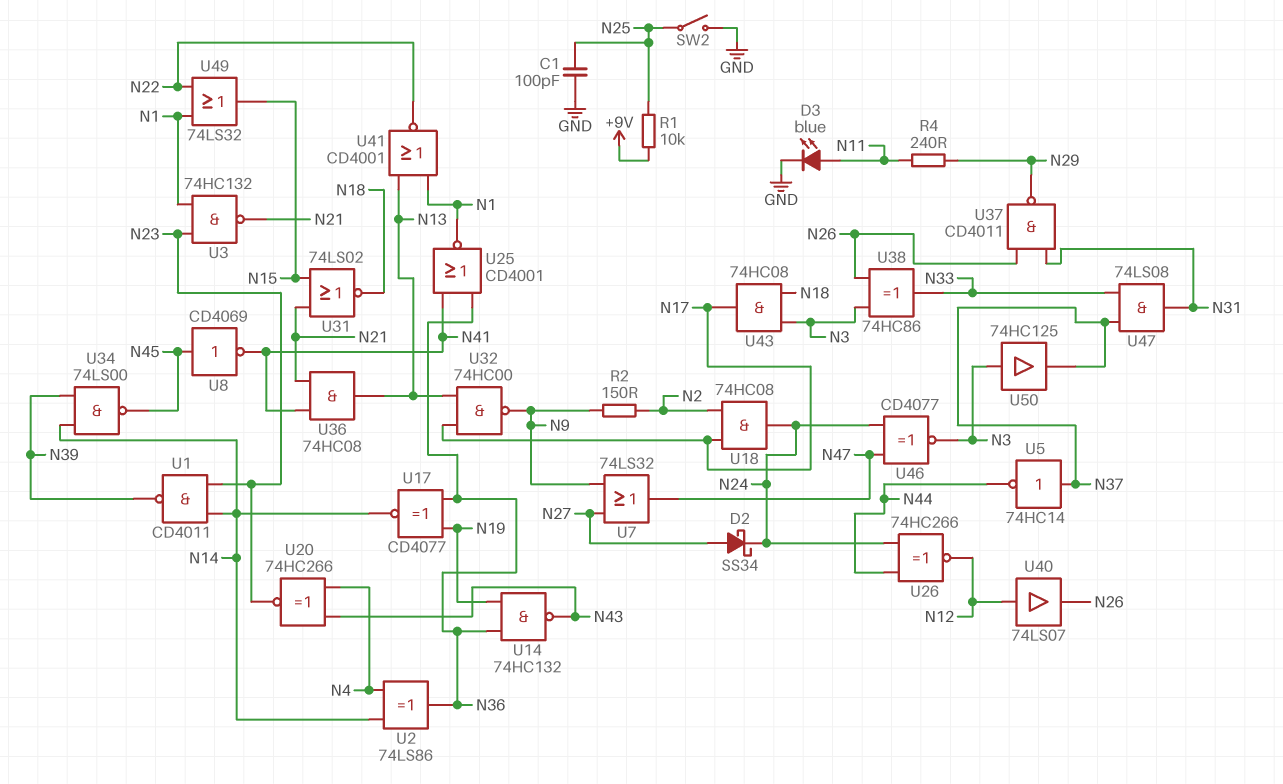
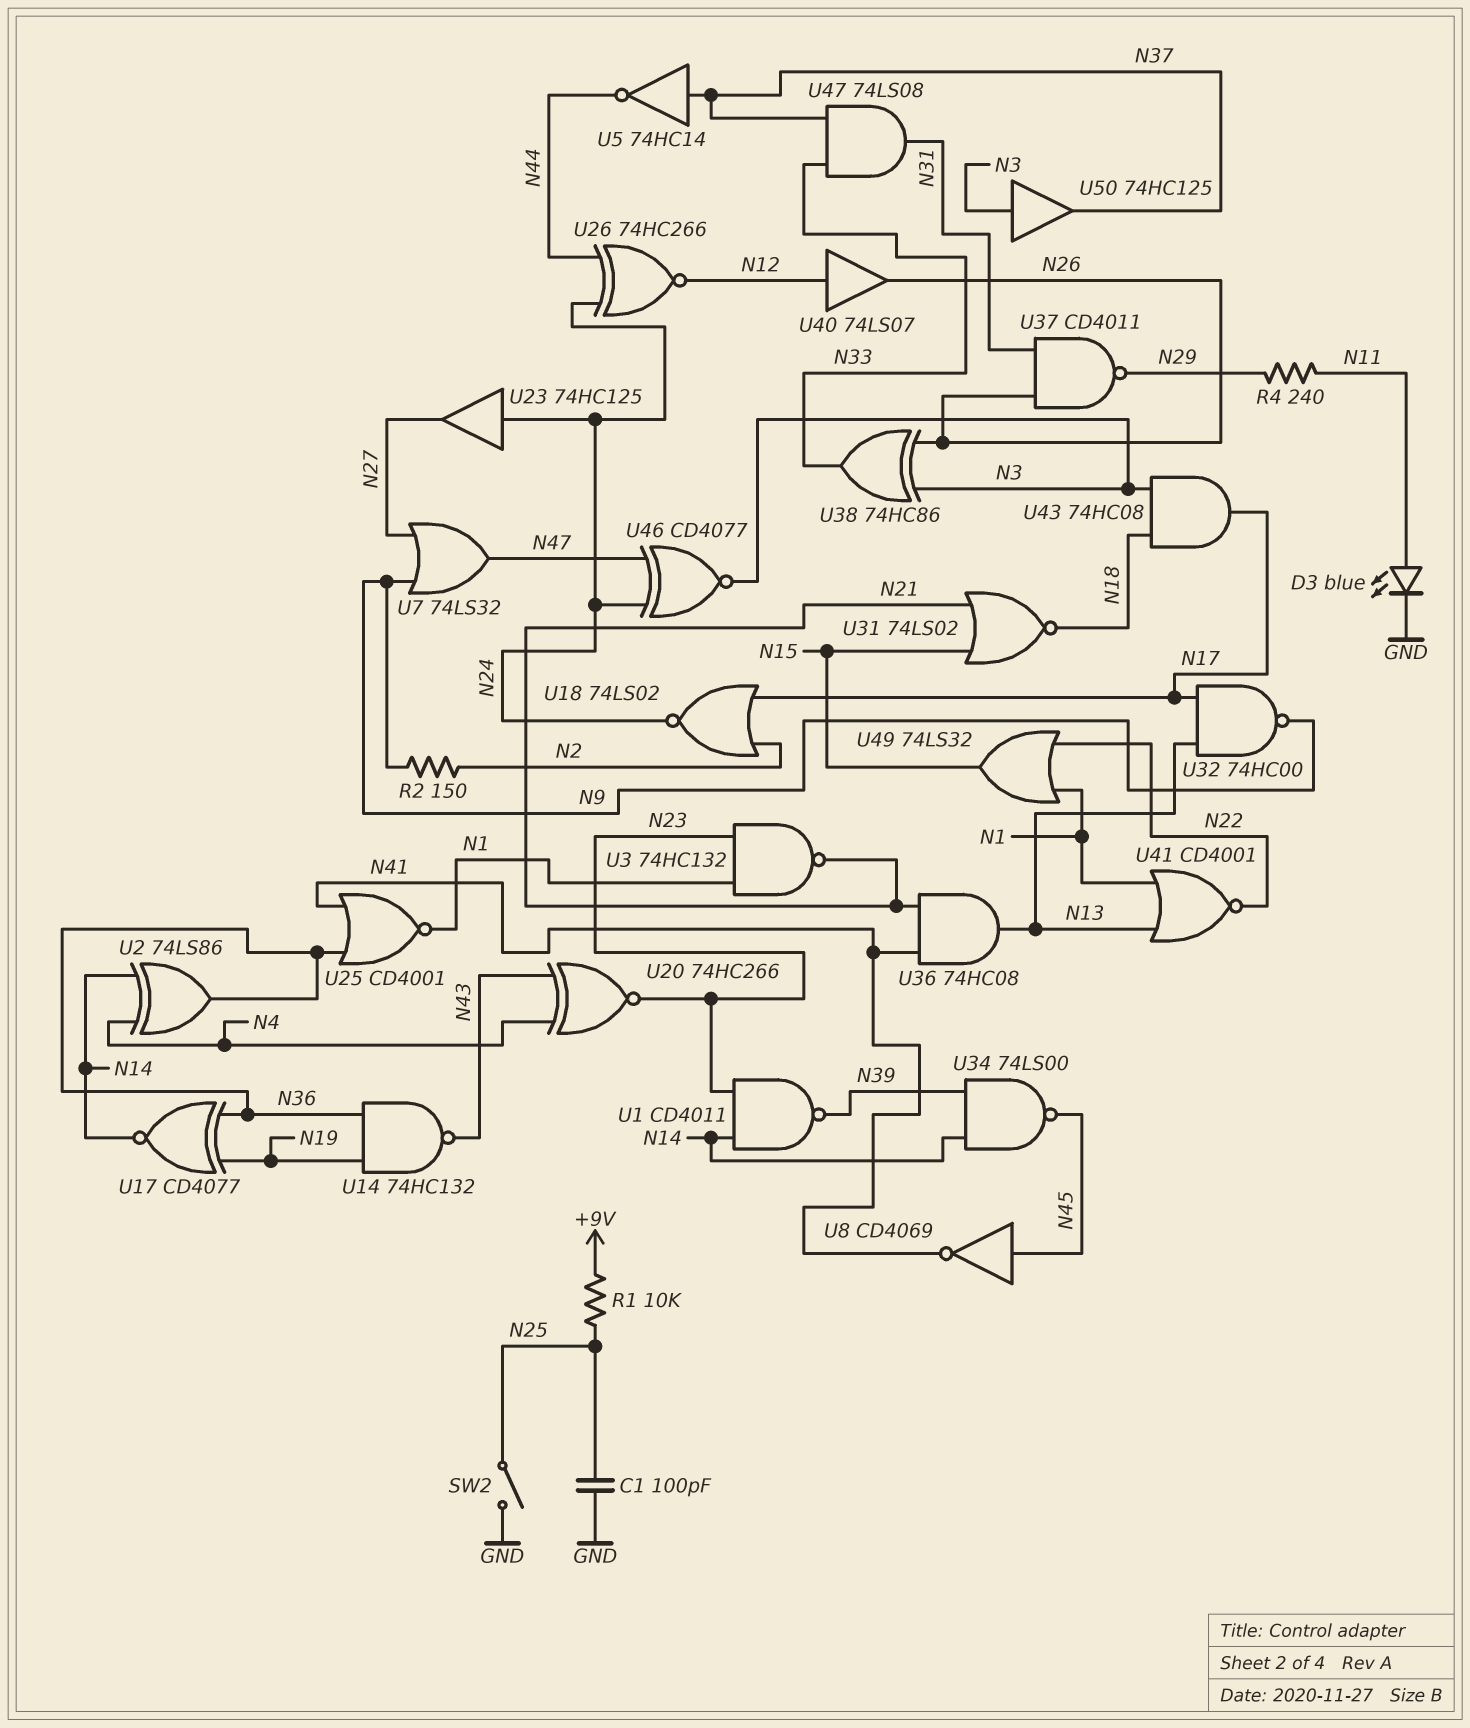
D2: schottky SS34 (A N27, K N24) -> none
U18: AND 74HC08 (in N2, in N17, out N24) -> NOR 74LS02 (in N2, in N17, out N24)
U23: none -> buffer 74HC125 (in N24, out N27)

